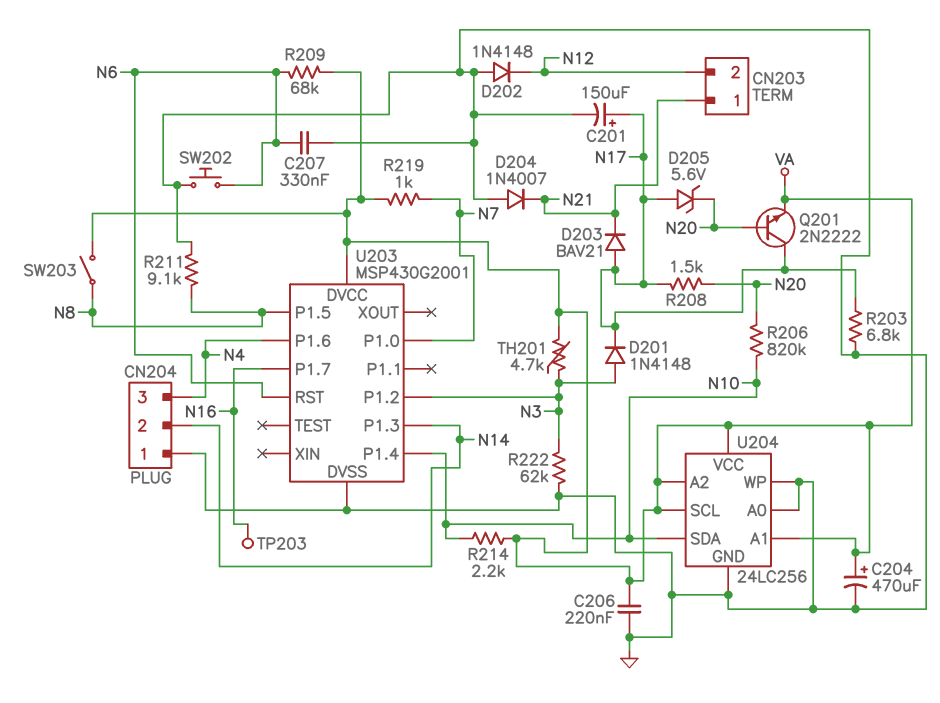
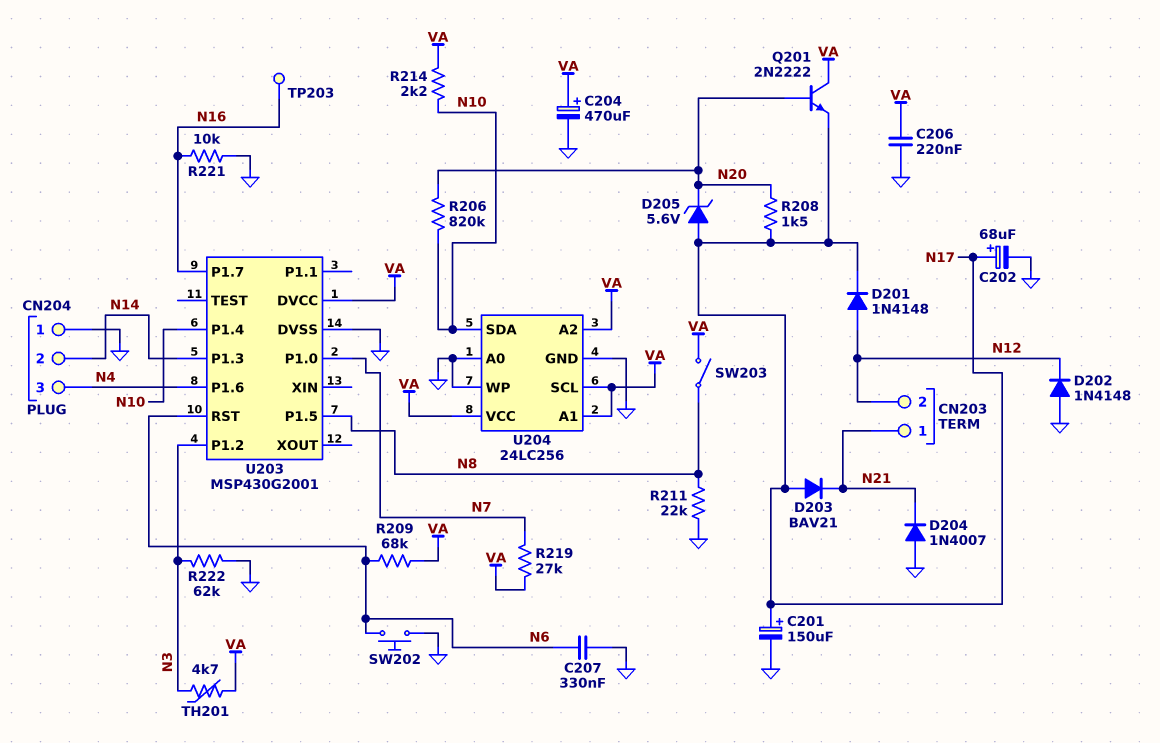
C202: none -> 68uF (plus N17, minus GND)
D201: diode 1N4148 (A N3, K N17) -> diode 1N4148 (A N12, K N17)
Q201: NPN 2N2222 (B N20, C N17, E VA) -> NPN 2N2222 (B N20, C VA, E N17)
R203: 6.8k (GND, N17) -> none
R211: 9.1k (GND, N8) -> 22k (GND, N8)
R219: 1k (N7, VA) -> 27k (N7, VA)
R221: none -> 10k (GND, N16)

